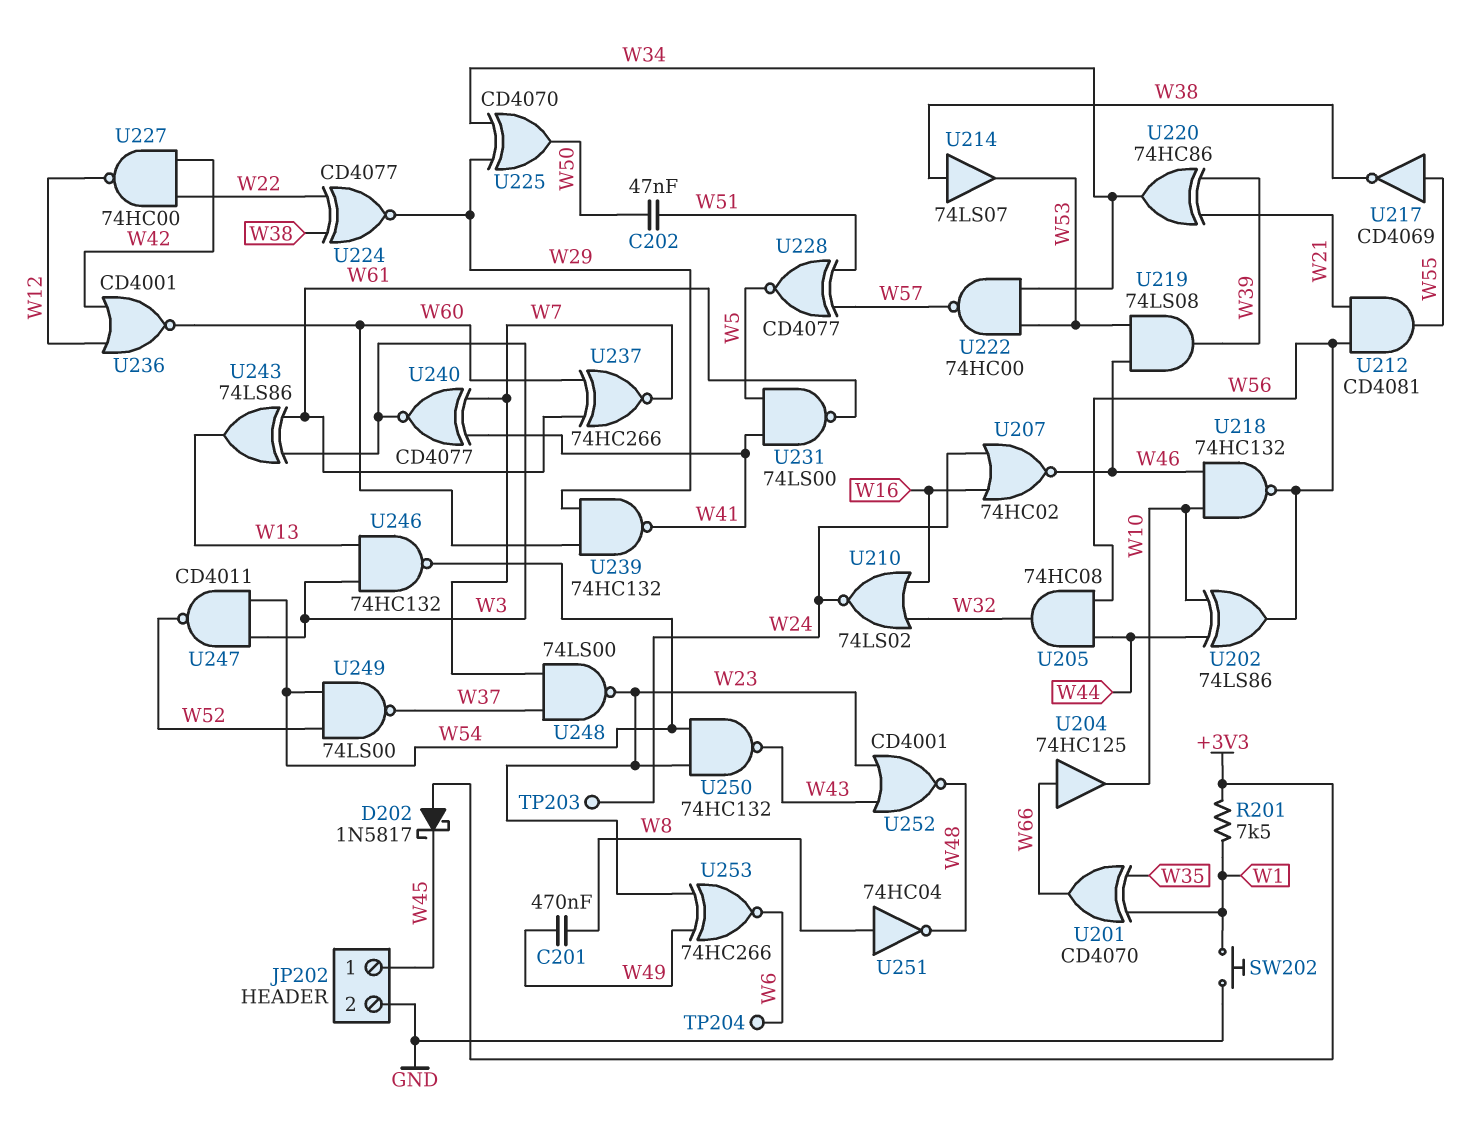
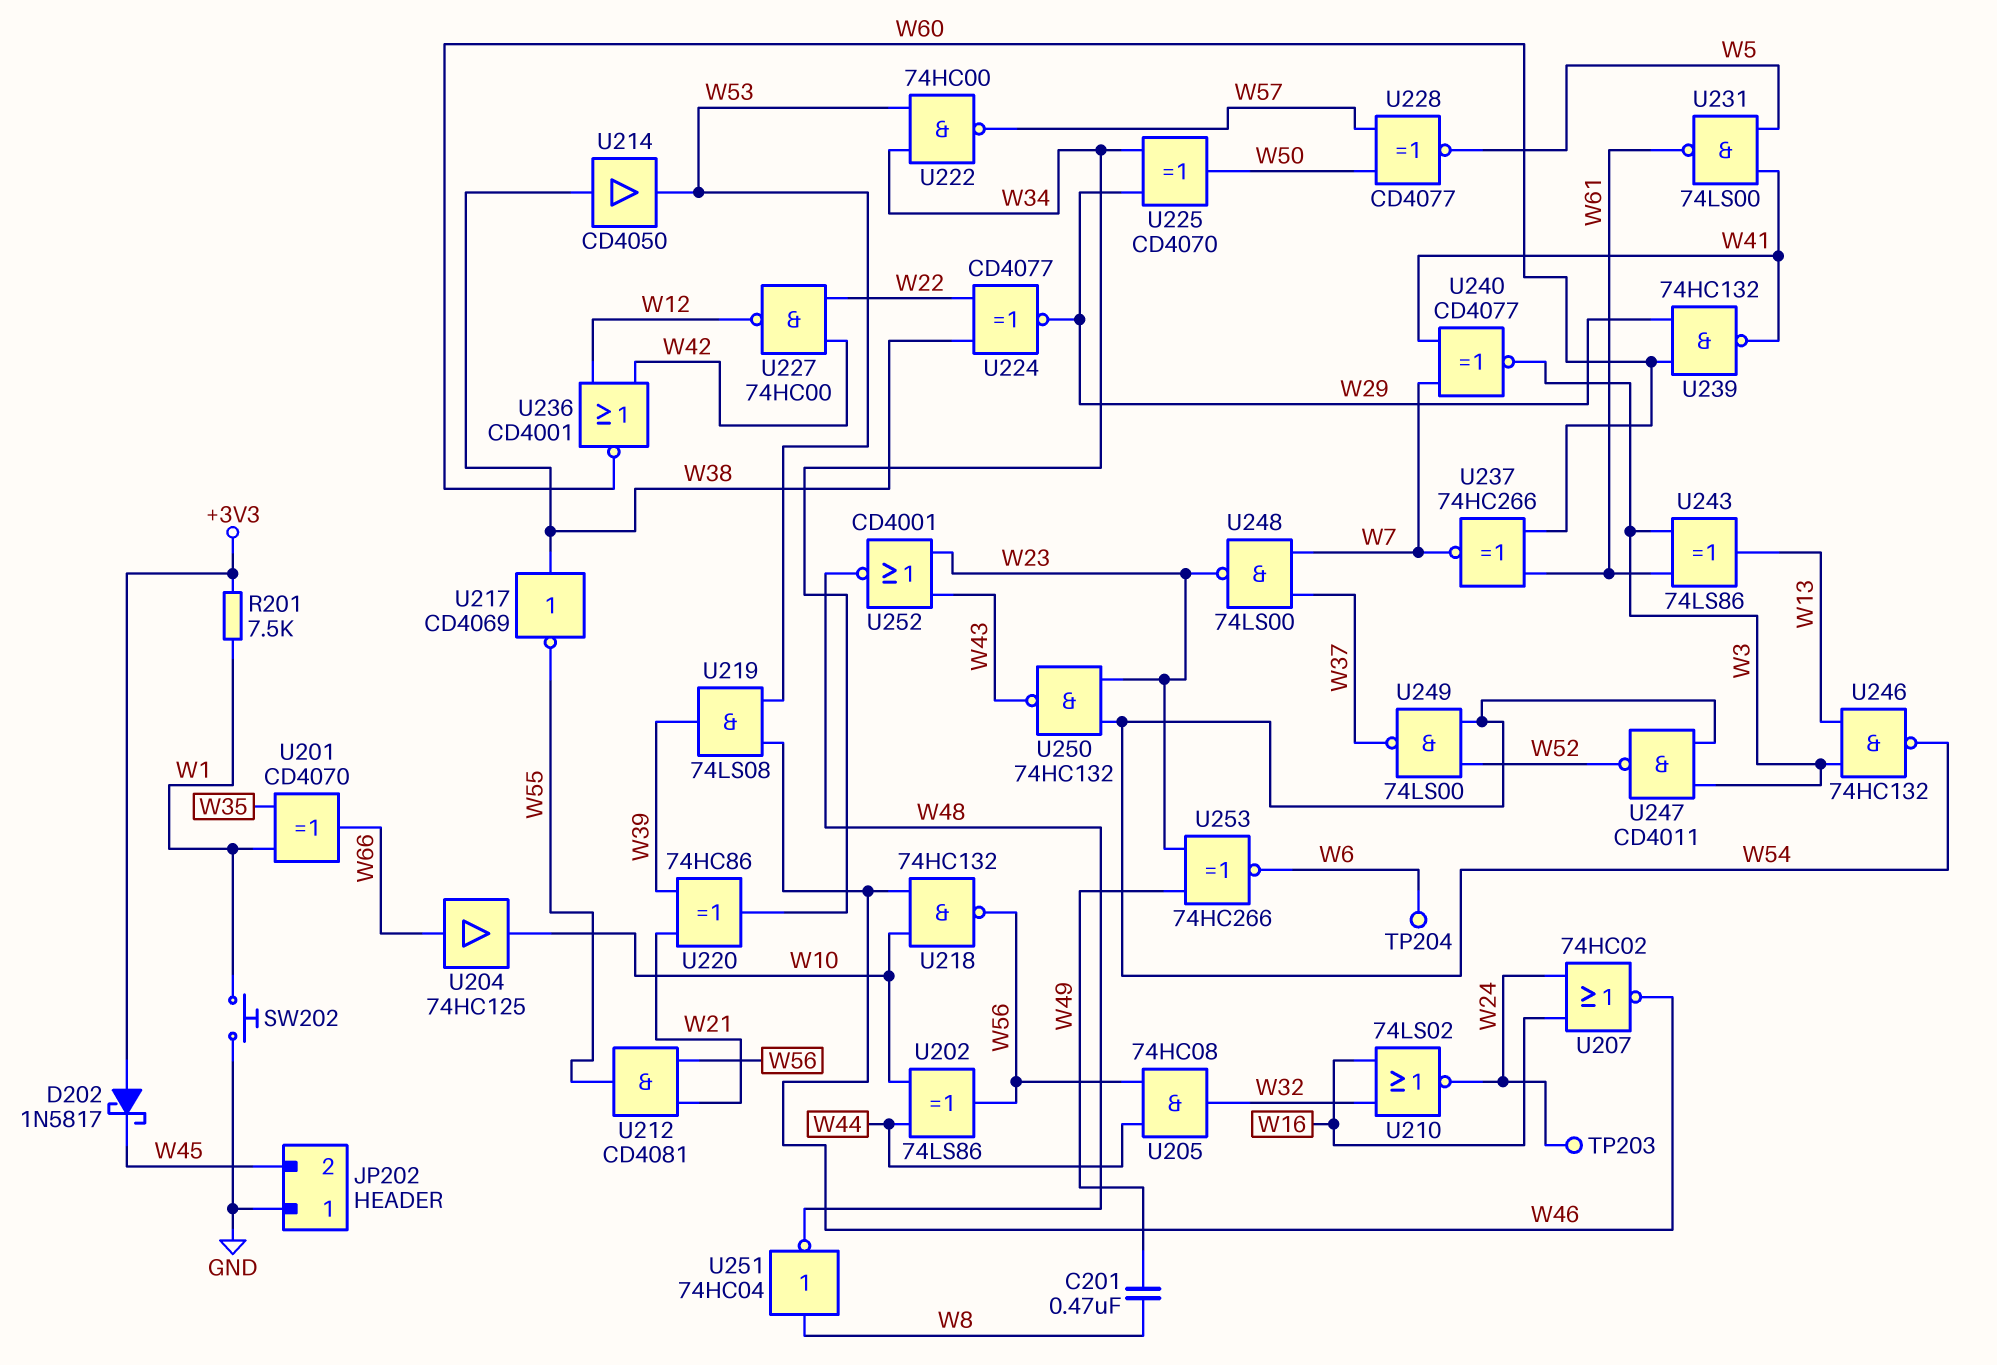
C202: 47nF (W50, W51) -> none
JP202 pin 1: W45 -> GND
JP202 pin 2: GND -> W45
U214: buffer 74LS07 (in W38, out W53) -> buffer CD4050 (in W38, out W53)
U217: NOT CD4069 (in W55, out W38) -> NOT CD4069 (in W38, out W55)
U228: XNOR CD4077 (in W51, in W57, out W5) -> XNOR CD4077 (in W50, in W57, out W5)

